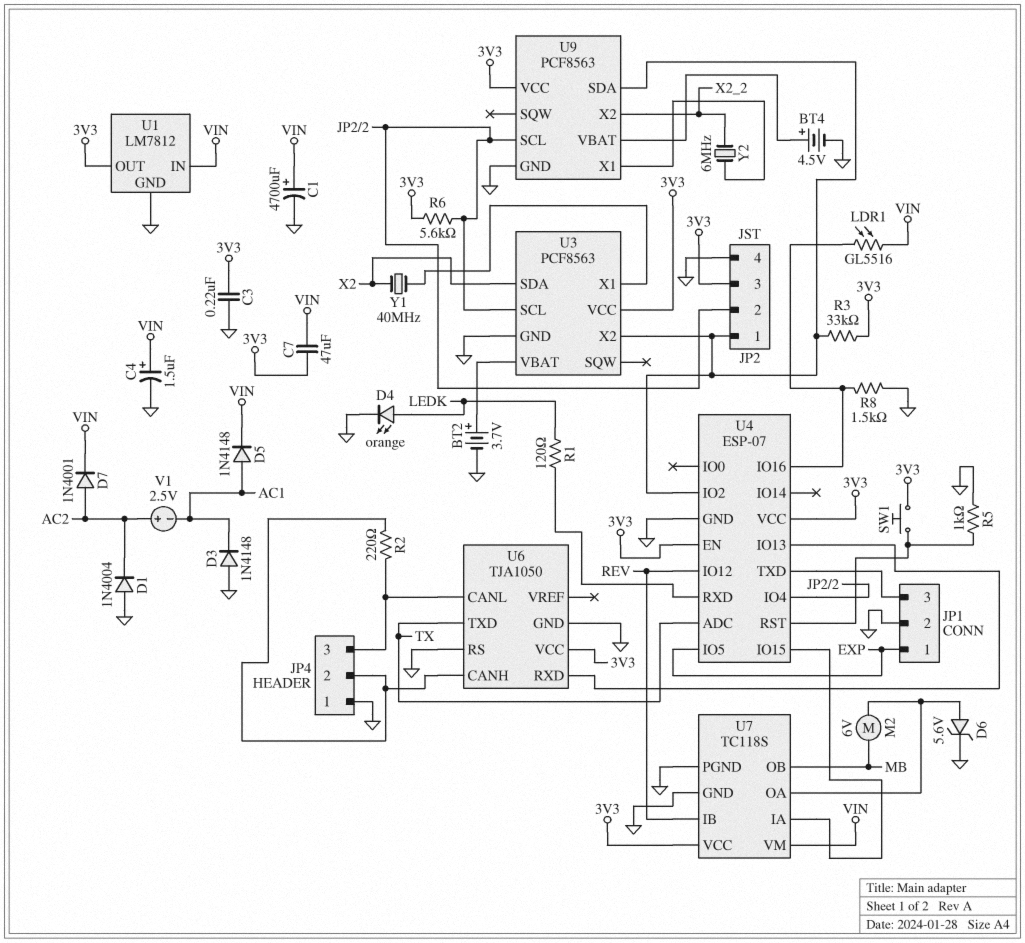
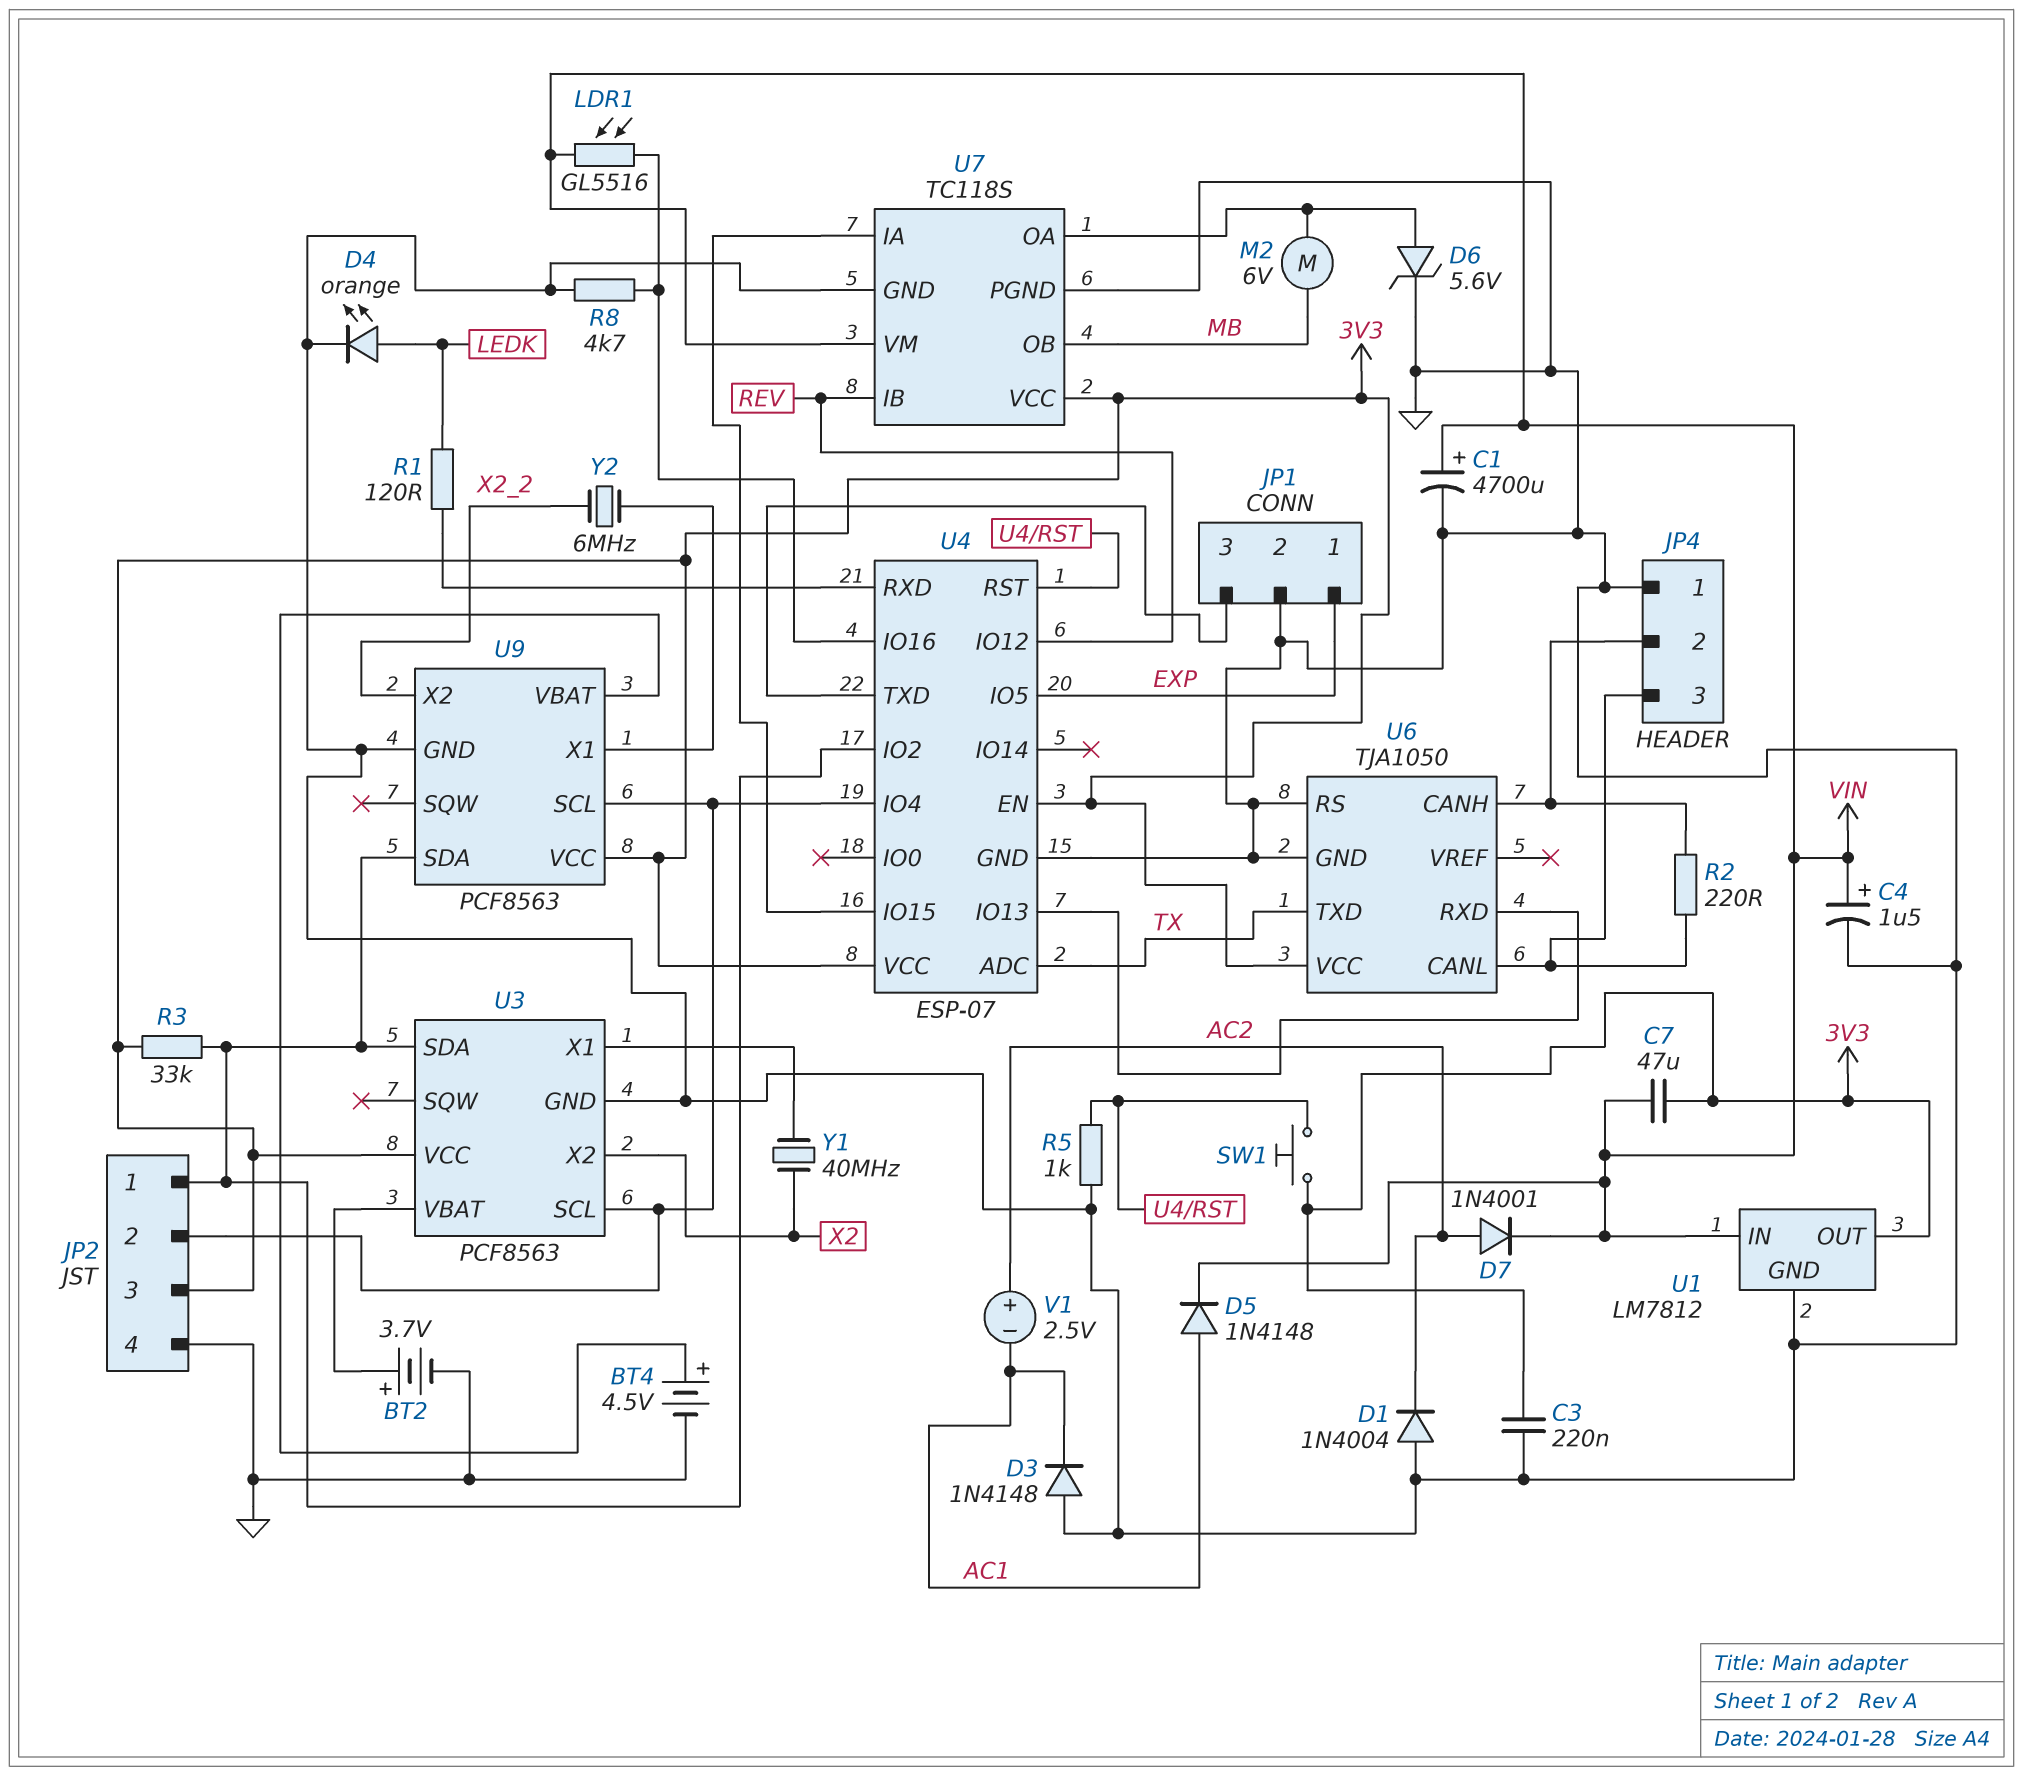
R6: 5.6k (3V3, JP2/2) -> none
R8: 1.5k (GND, U4/IO16) -> 4.7k (GND, U4/IO16)
U3 pin SDA: X2 -> JP2/1
U3 pin X2: JP2/1 -> X2

